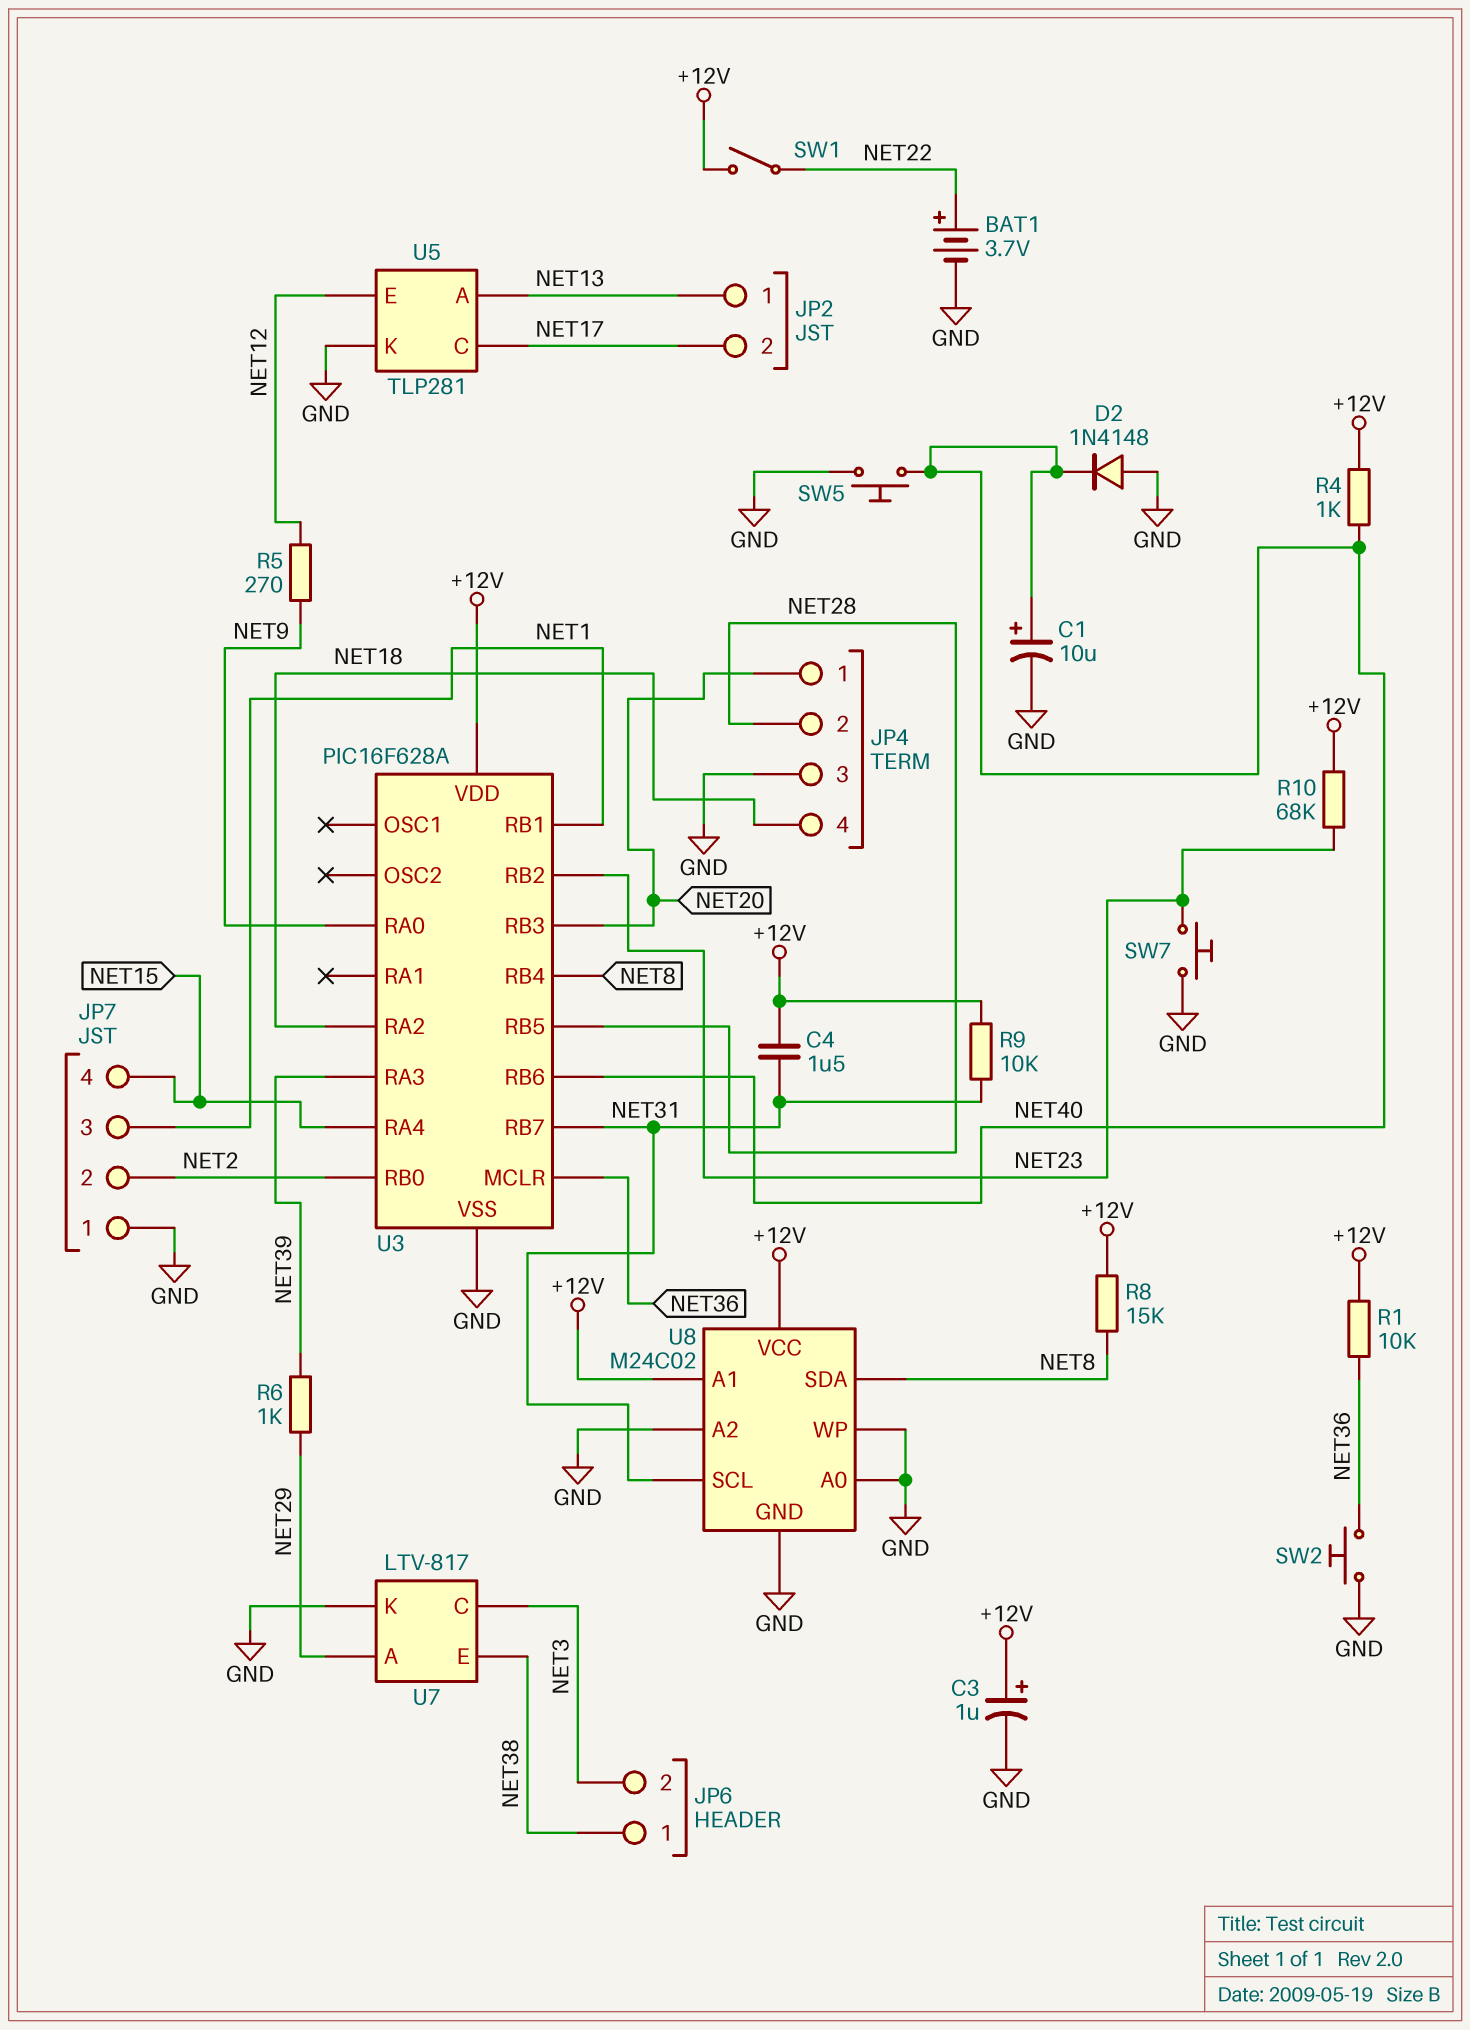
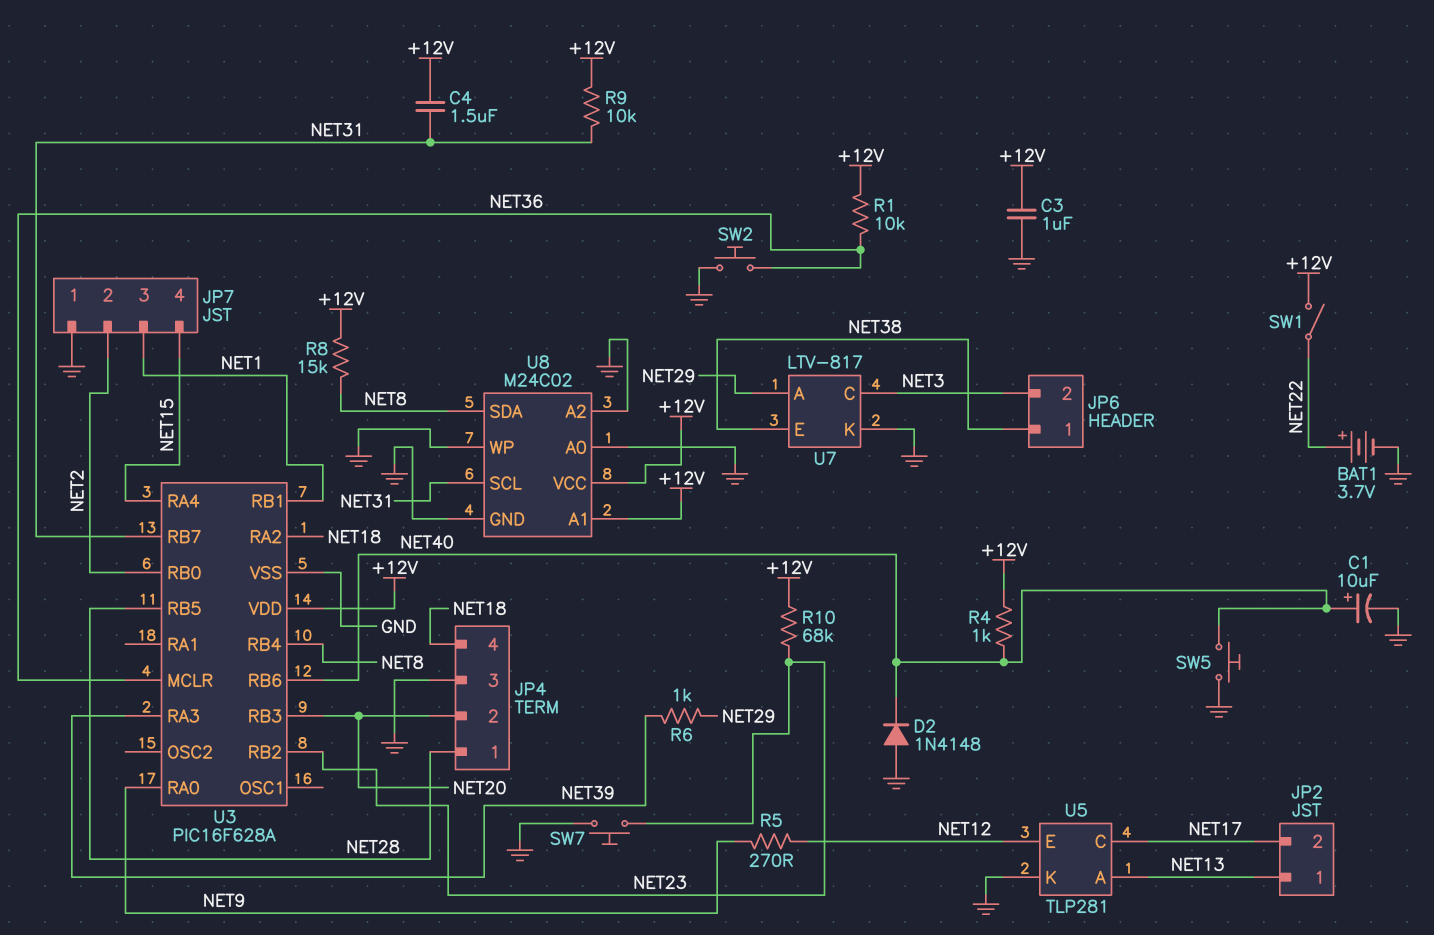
C3: 1uF (plus +12V, minus GND) -> 1uF (+12V, GND)
JP4 pin 1: NET20 -> NET28
JP4 pin 2: NET28 -> NET20

